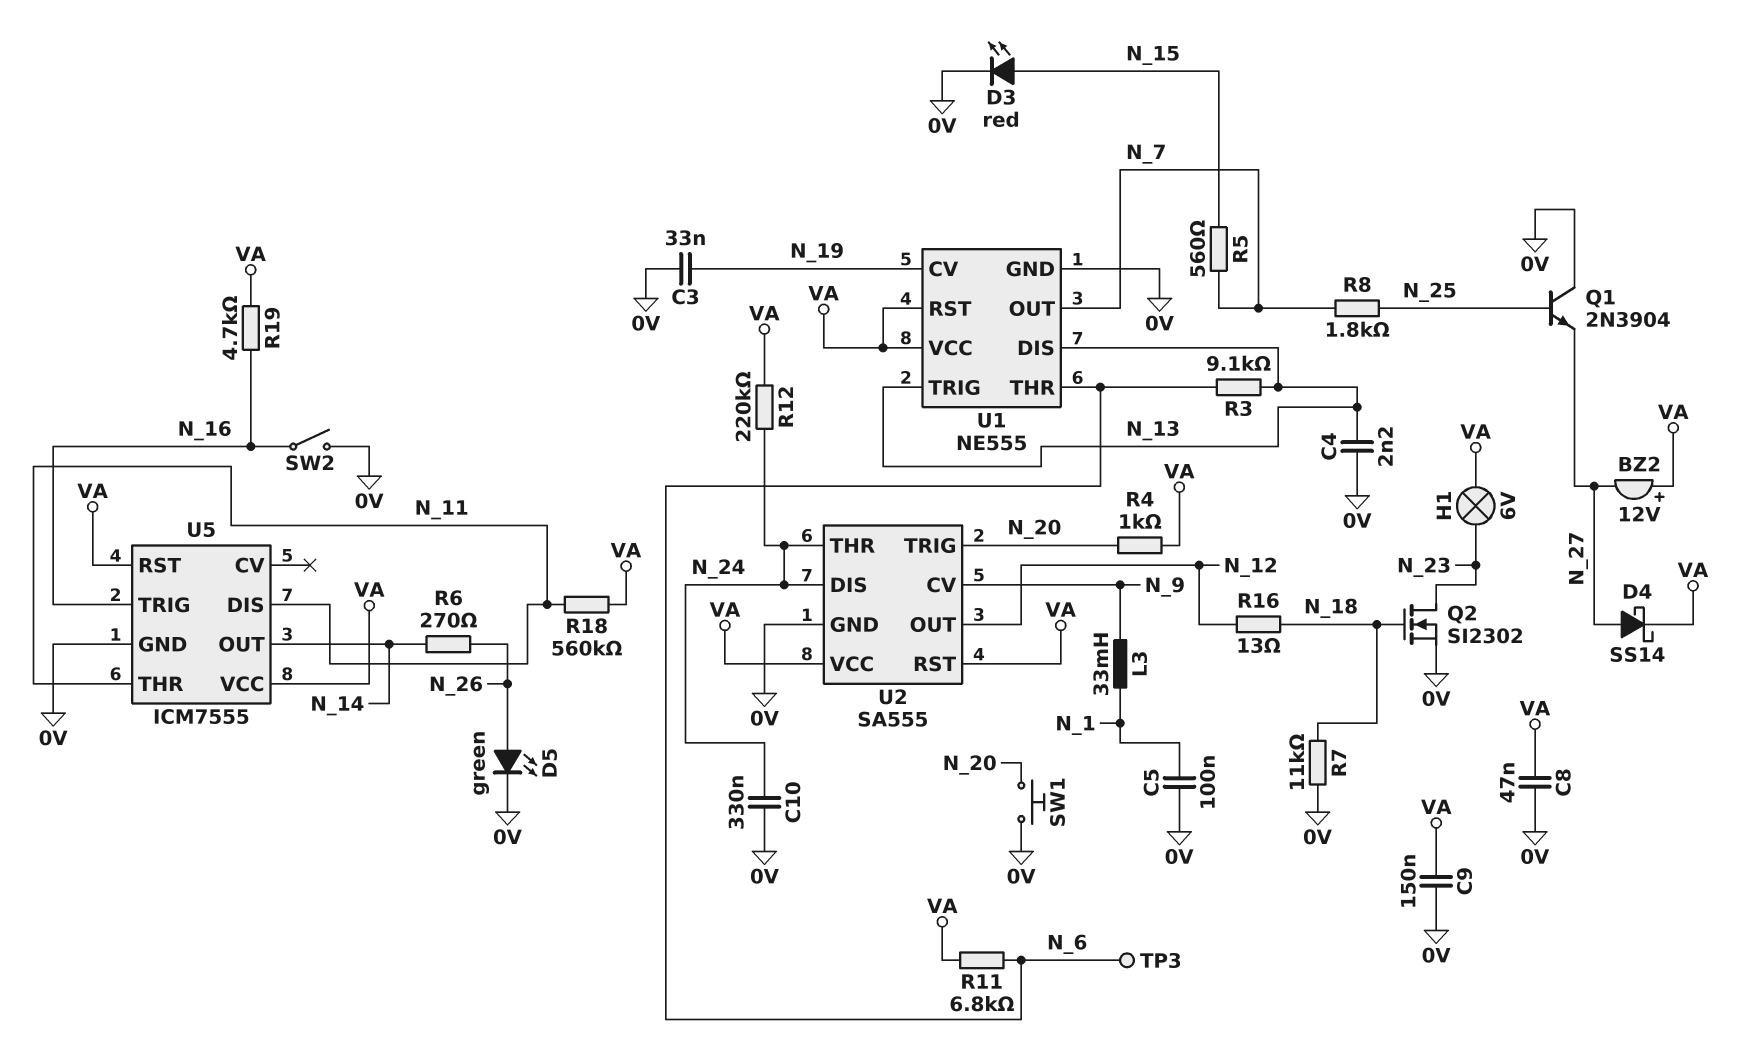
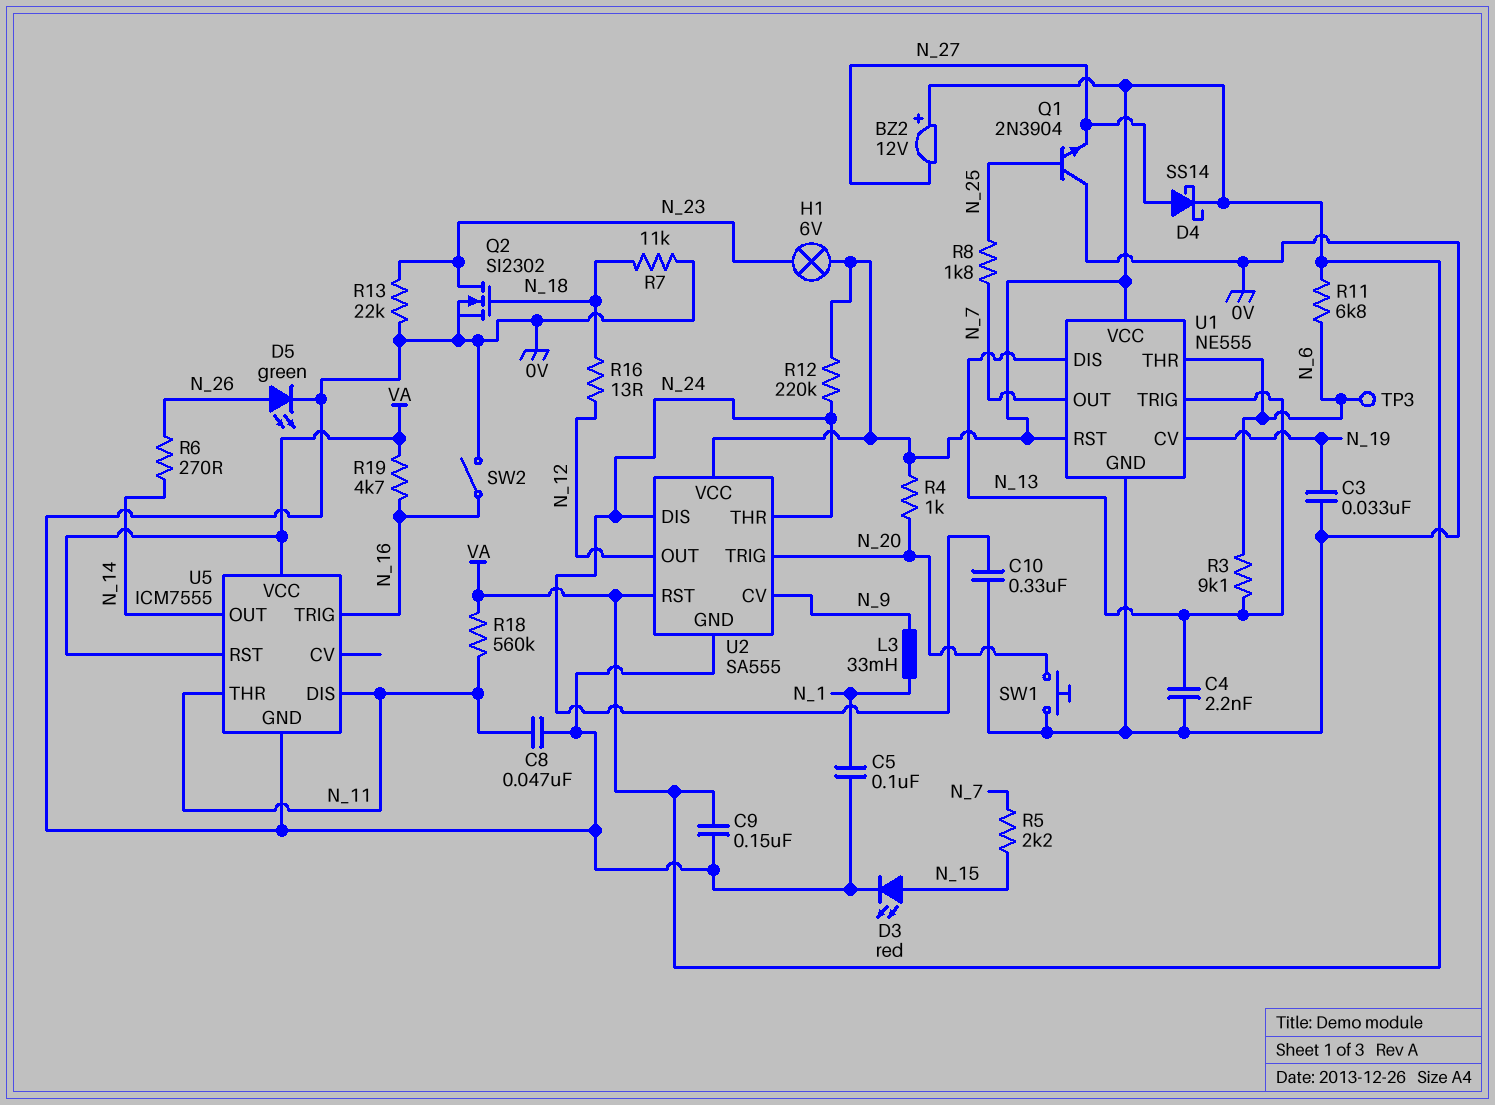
C8: 47nF (0V, VA) -> 47nF (0V, N_11)
R5: 560 (N_7, N_15) -> 2.2k (N_7, N_15)
R13: none -> 22k (0V, N_23)

